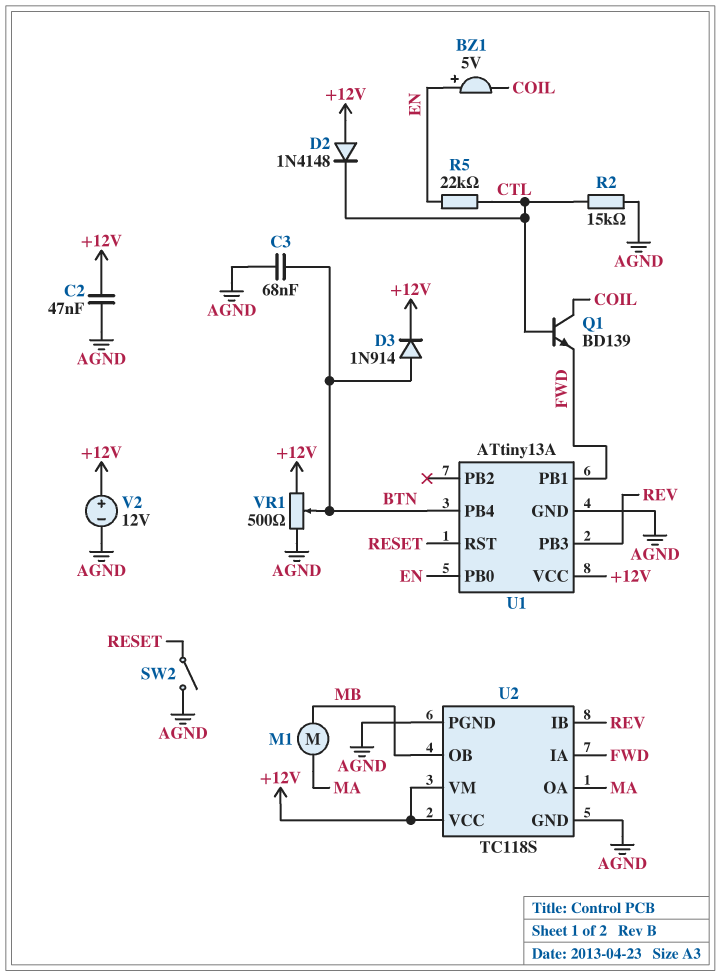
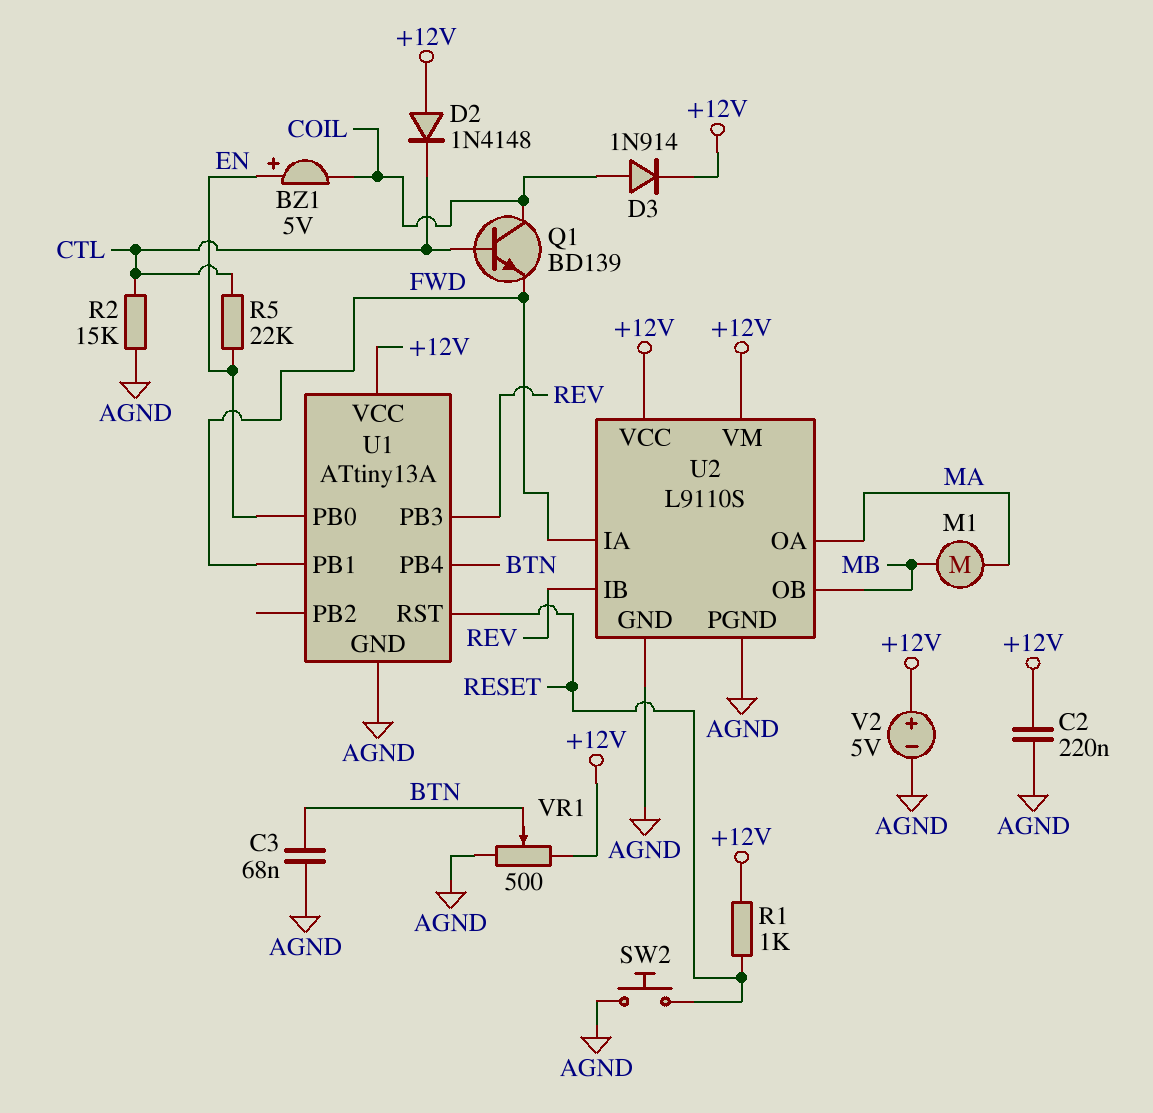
C2: 47nF (+12V, AGND) -> 220nF (+12V, AGND)
D3: diode 1N914 (A BTN, K +12V) -> diode 1N914 (A COIL, K +12V)
R1: none -> 1k (+12V, RESET)
SW2: switch (AGND, RESET) -> button (AGND, RESET)
U2: TC118S -> L9110S
V2: 12V (plus +12V, minus AGND) -> 5V (plus +12V, minus AGND)

